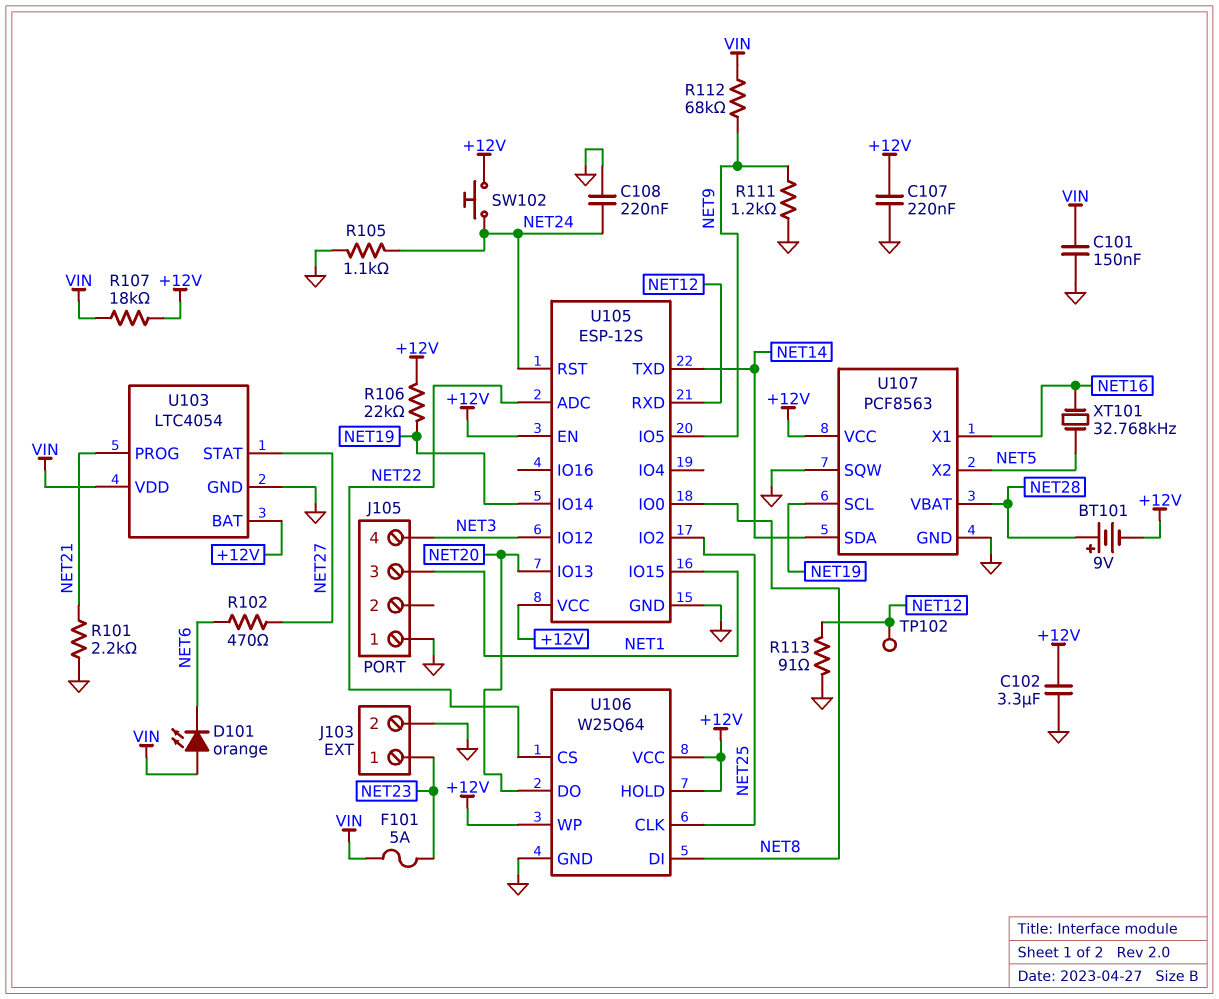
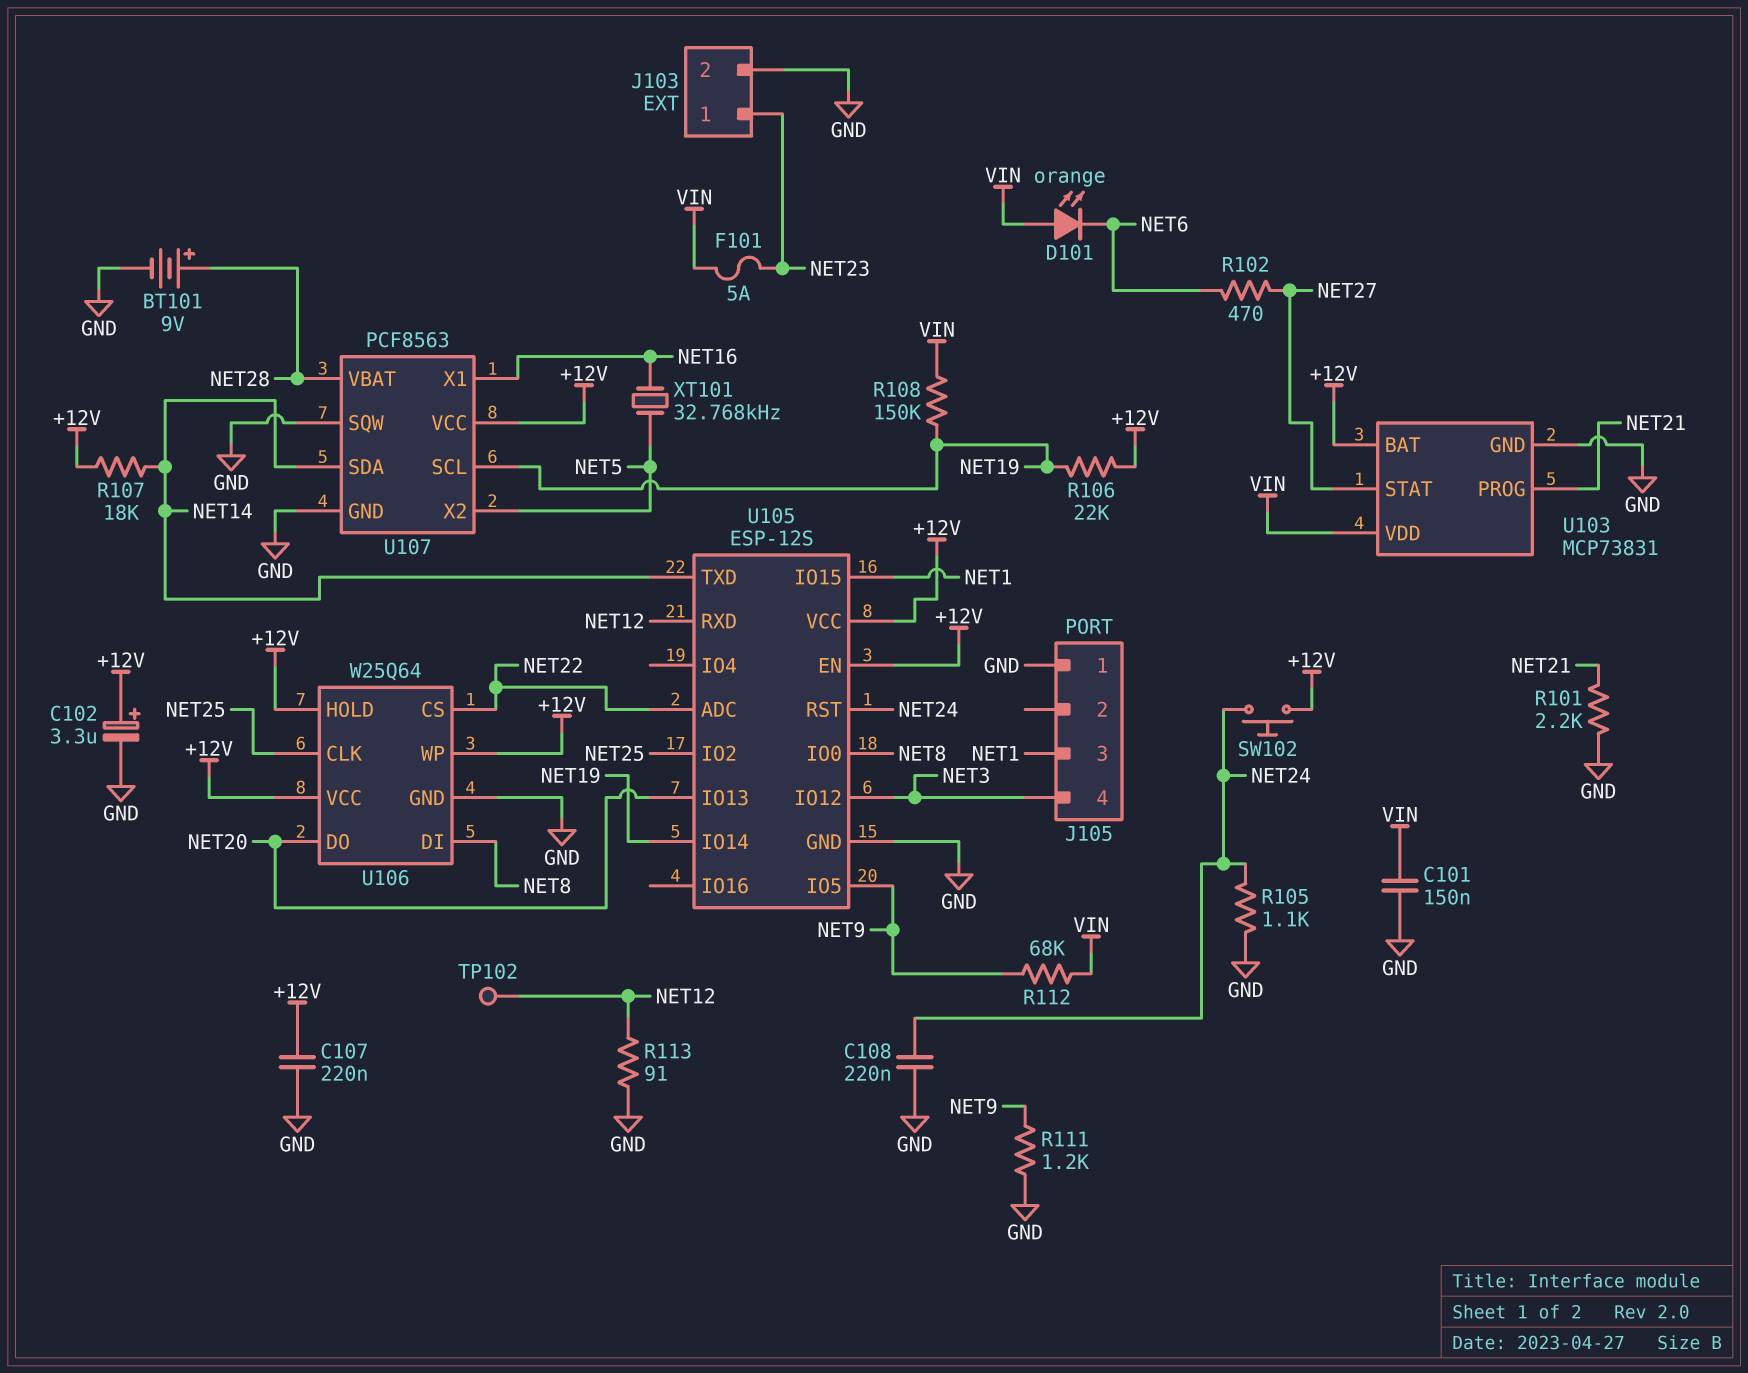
BT101: 9V (plus NET28, minus +12V) -> 9V (plus NET28, minus GND)
C102: 3.3uF (+12V, GND) -> 3.3uF (plus +12V, minus GND)
R107: 18k (+12V, VIN) -> 18k (+12V, NET14)
R108: none -> 150k (NET19, VIN)
U103: LTC4054 -> MCP73831

